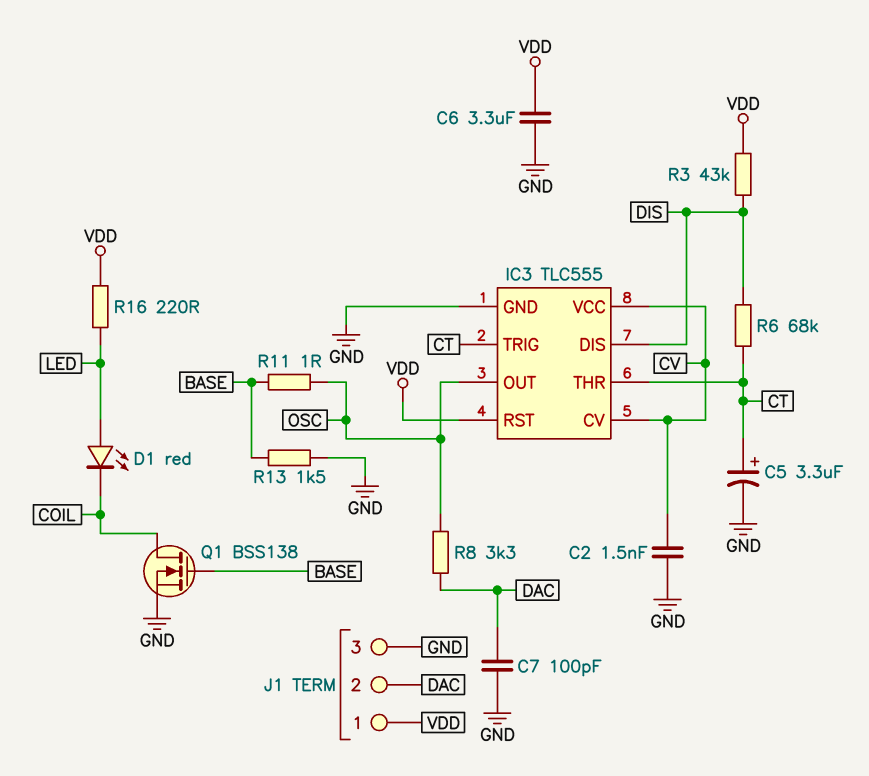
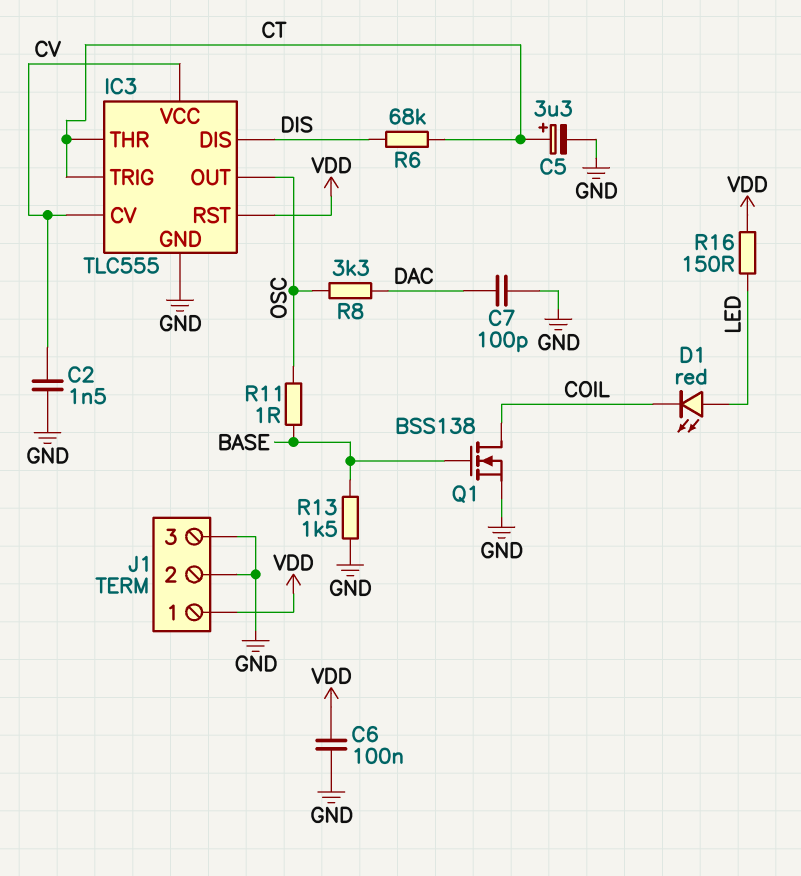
C6: 3.3uF (GND, VDD) -> 100nF (GND, VDD)
J1 pin 2: DAC -> GND
R3: 43k (DIS, VDD) -> none
R16: 220 (LED, VDD) -> 150 (LED, VDD)

